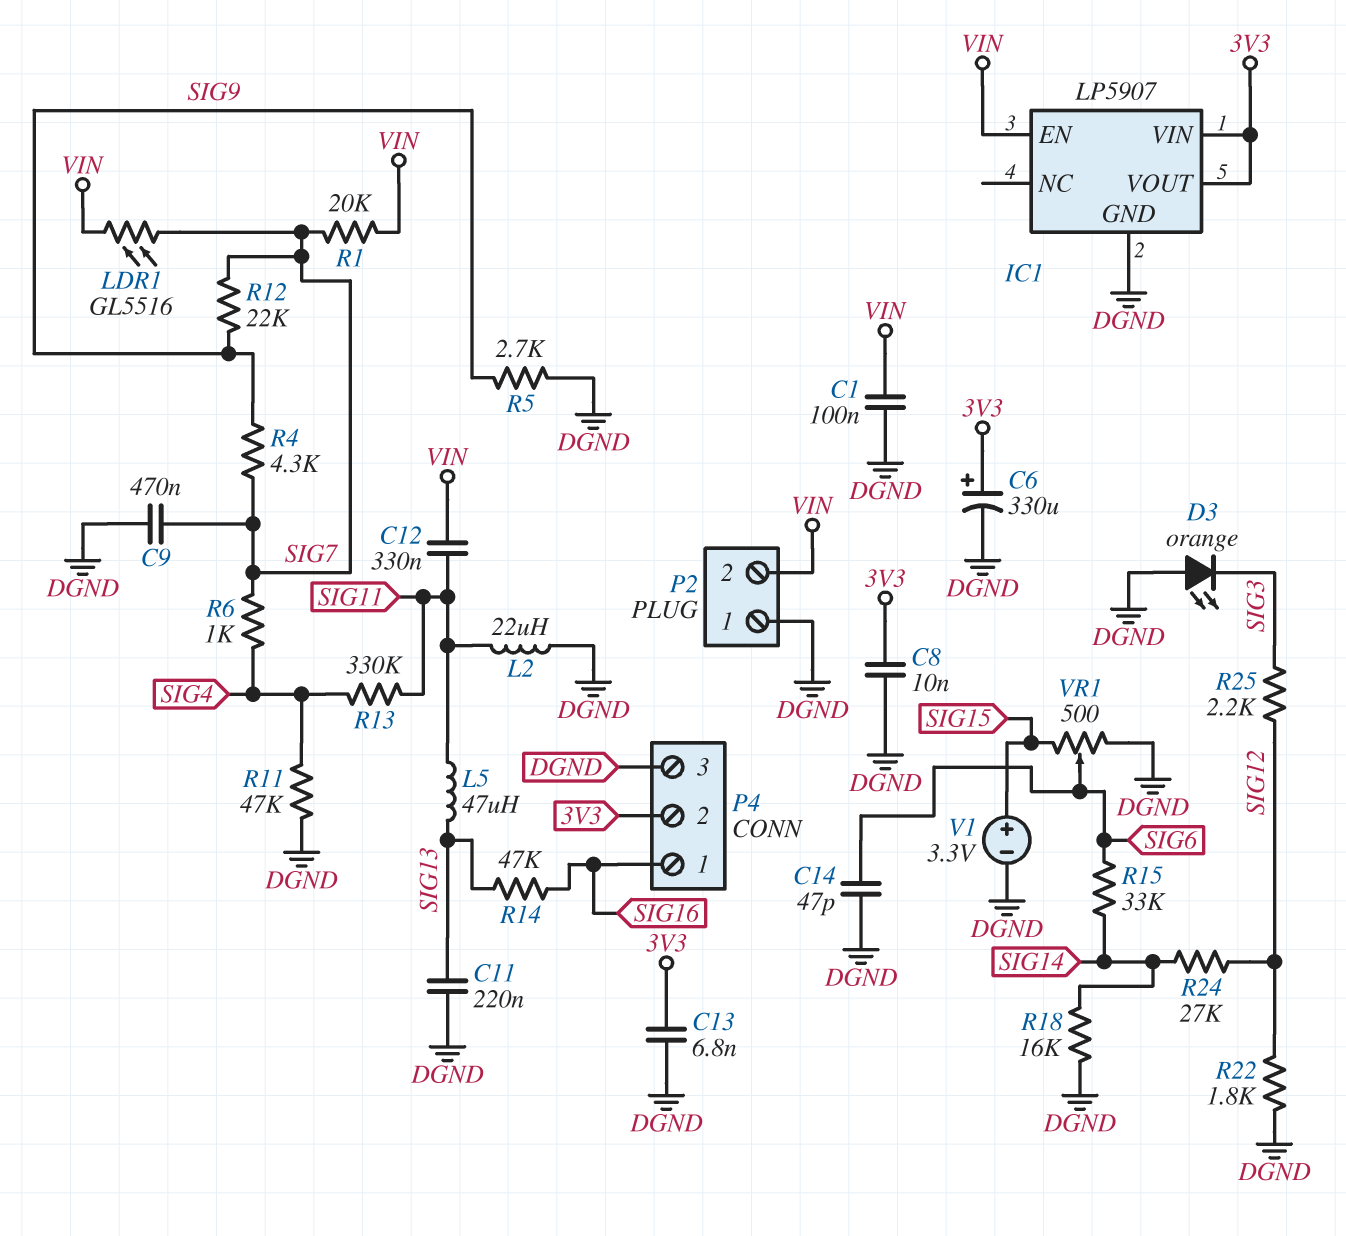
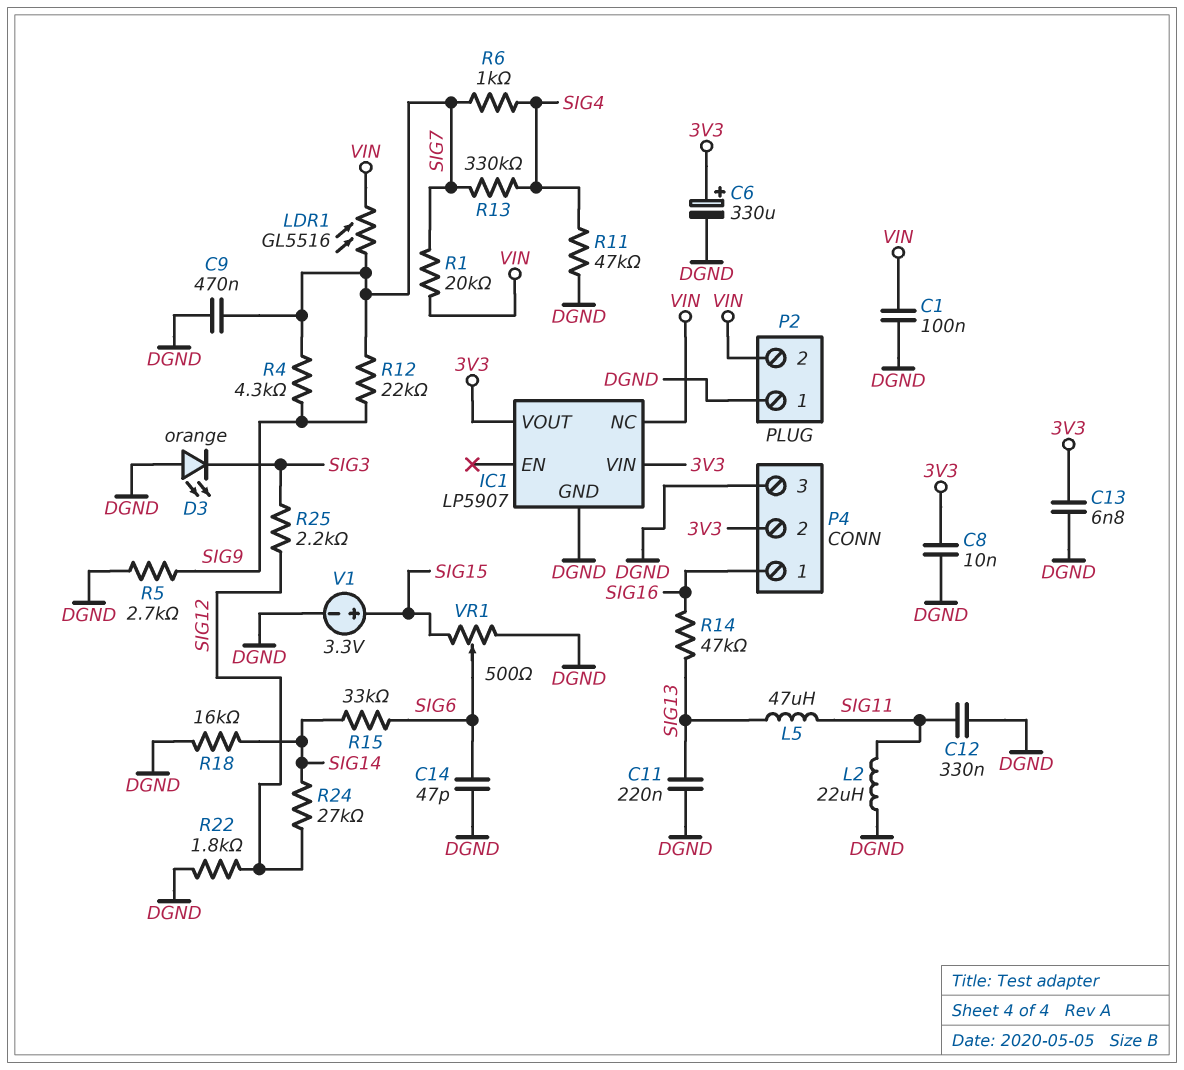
C12: 330nF (SIG11, VIN) -> 330nF (DGND, SIG11)
IC1 pin EN: VIN -> none
IC1 pin NC: none -> VIN
R13: 330k (SIG4, SIG11) -> 330k (SIG4, SIG7)

